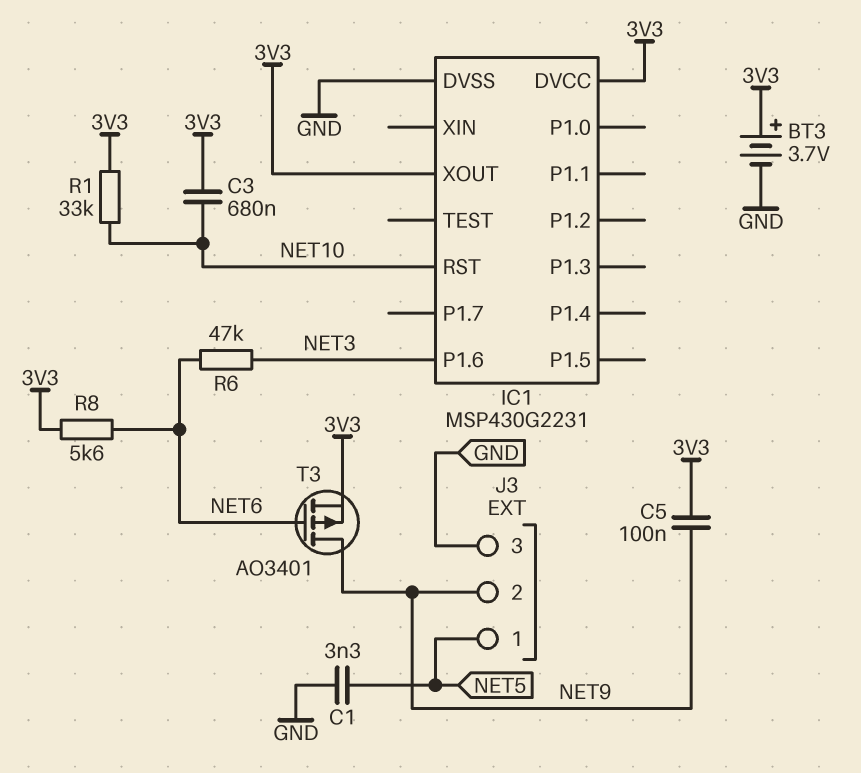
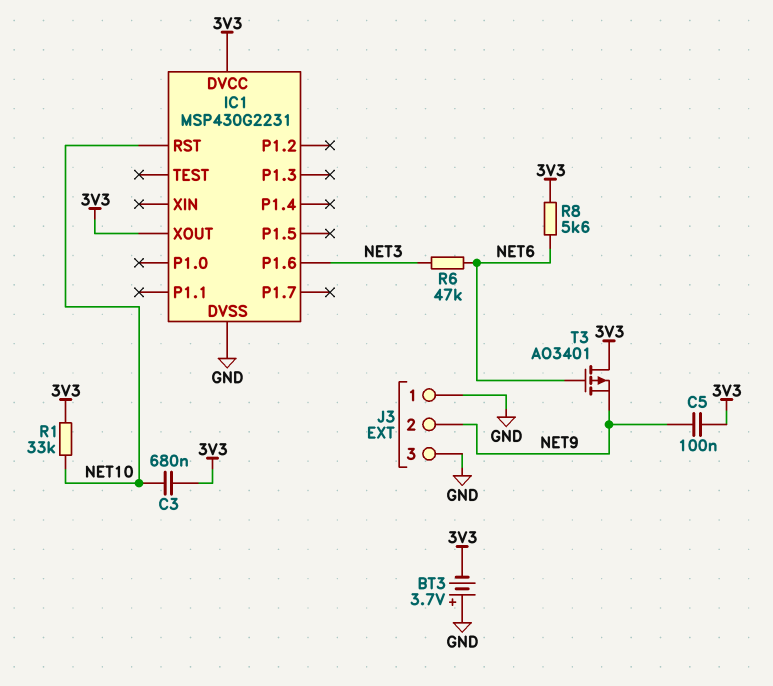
BT3: 3.7V (plus 3V3, minus GND) -> 3.7V (plus GND, minus 3V3)
C1: 3.3nF (GND, NET5) -> none
J3 pin 1: NET5 -> GND
T3: PMOS AO3401 (G NET6, D NET9, S 3V3) -> PMOS AO3401 (G NET6, D 3V3, S NET9)

